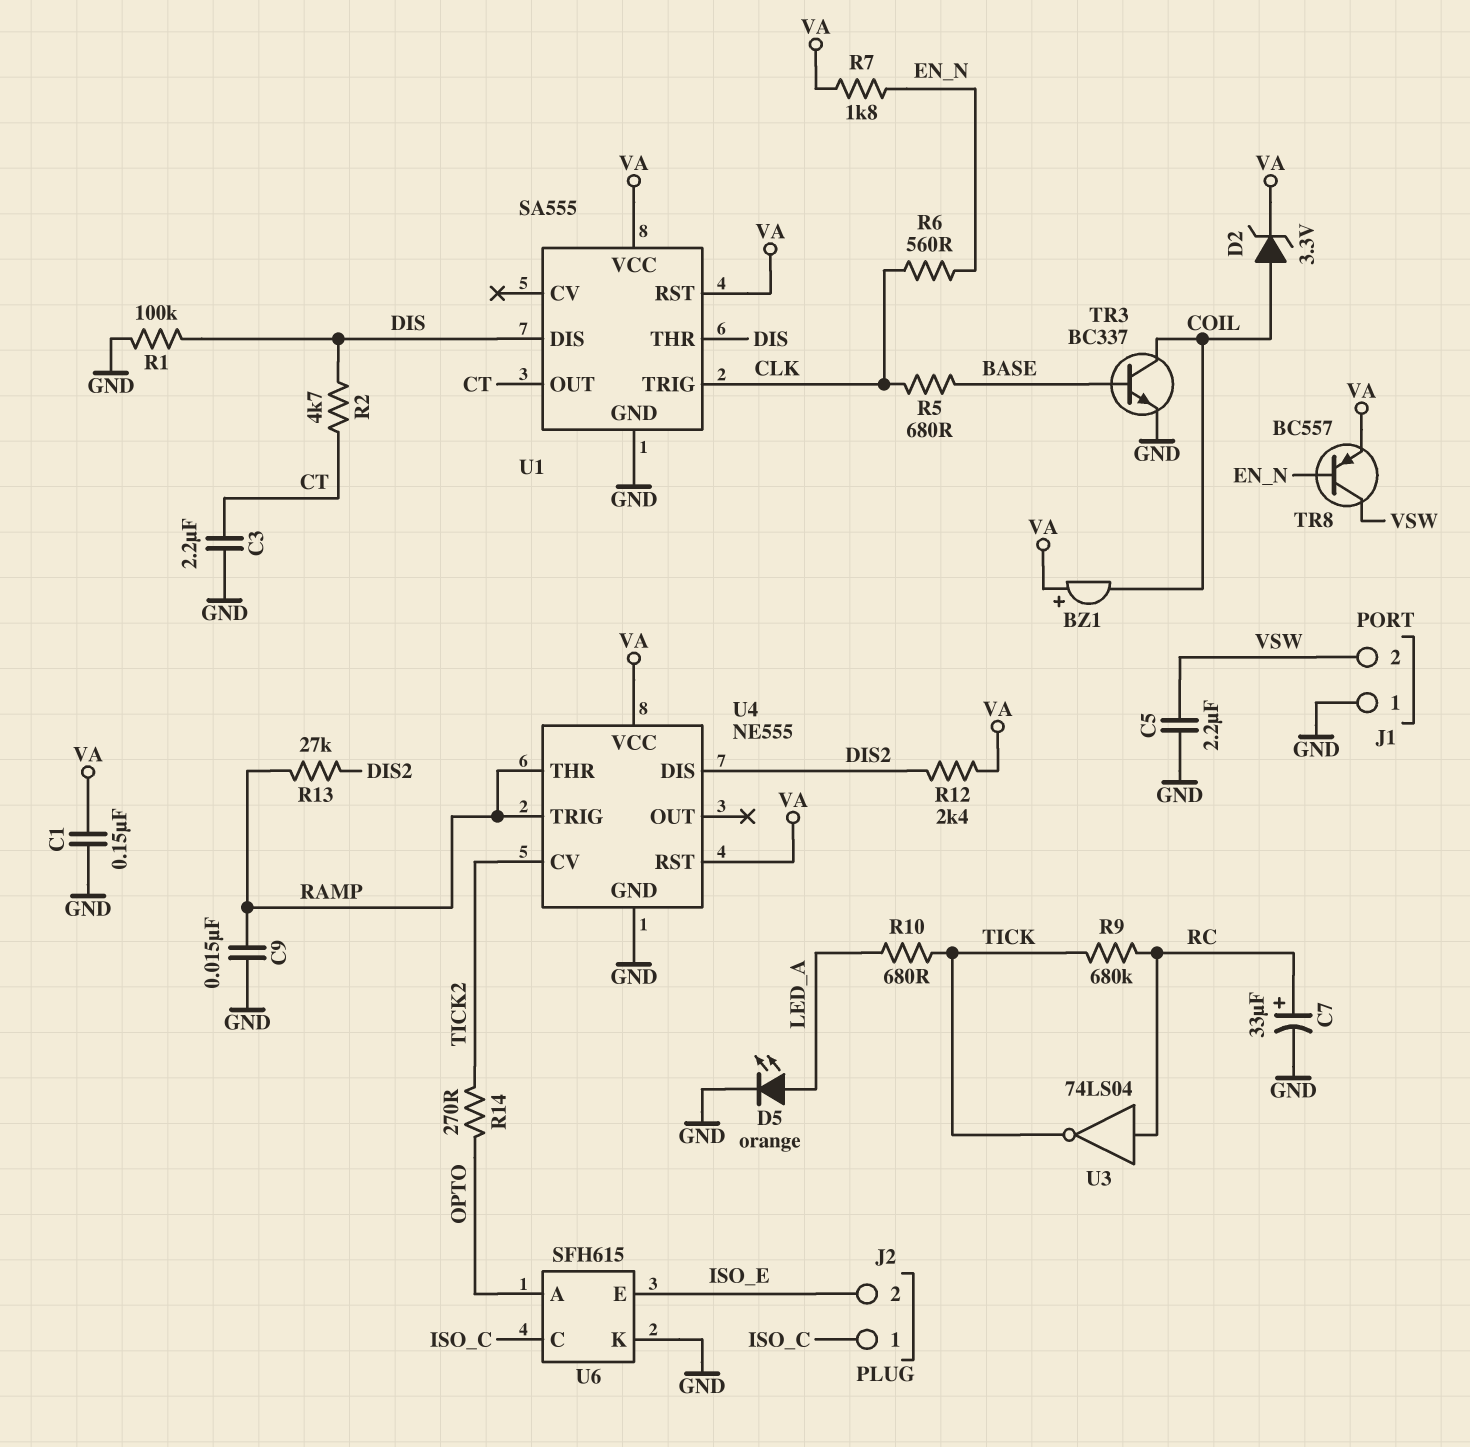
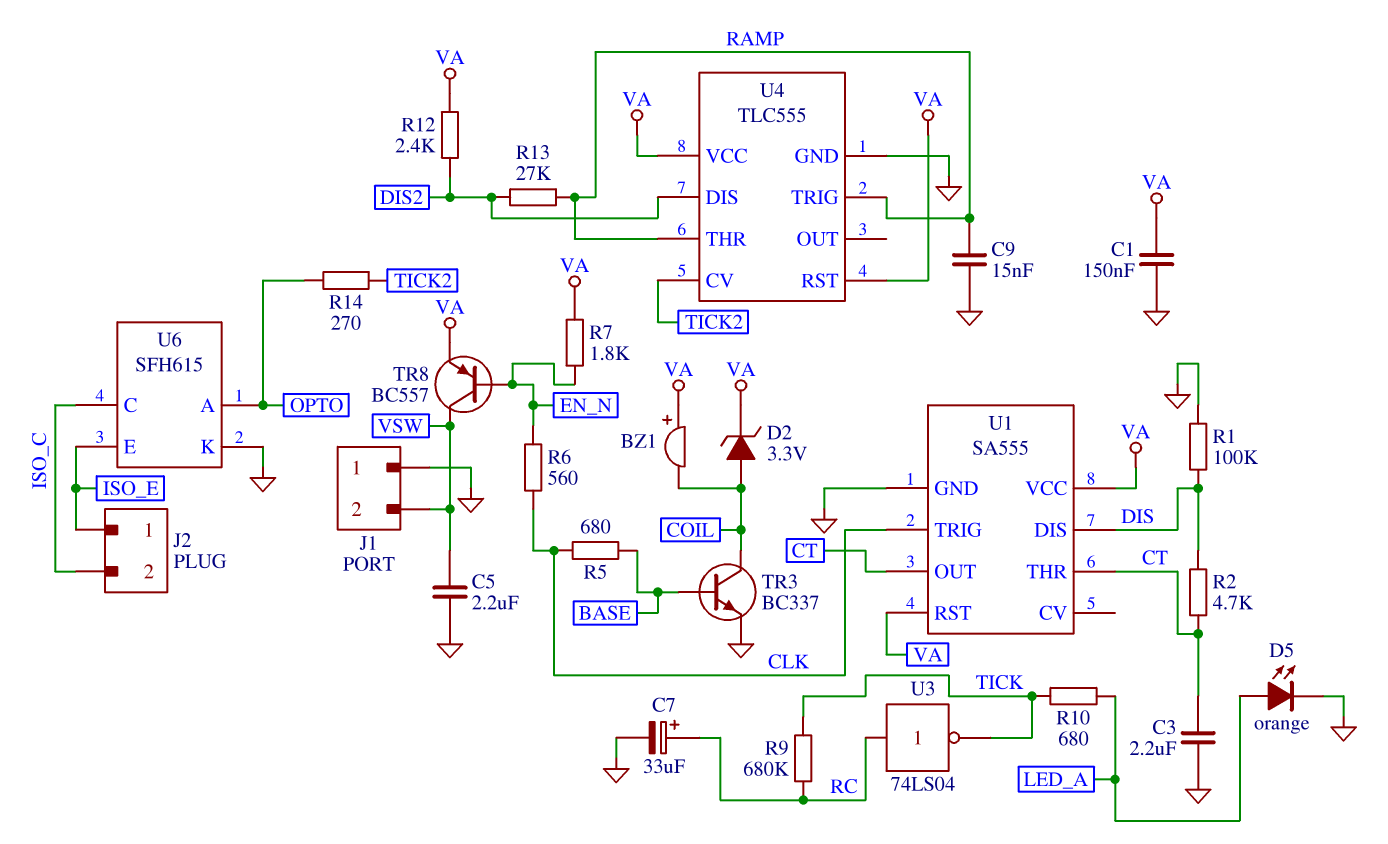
J2 pin 1: ISO_C -> ISO_E
J2 pin 2: ISO_E -> ISO_C
U1 pin THR: DIS -> CT
U4: NE555 -> TLC555

